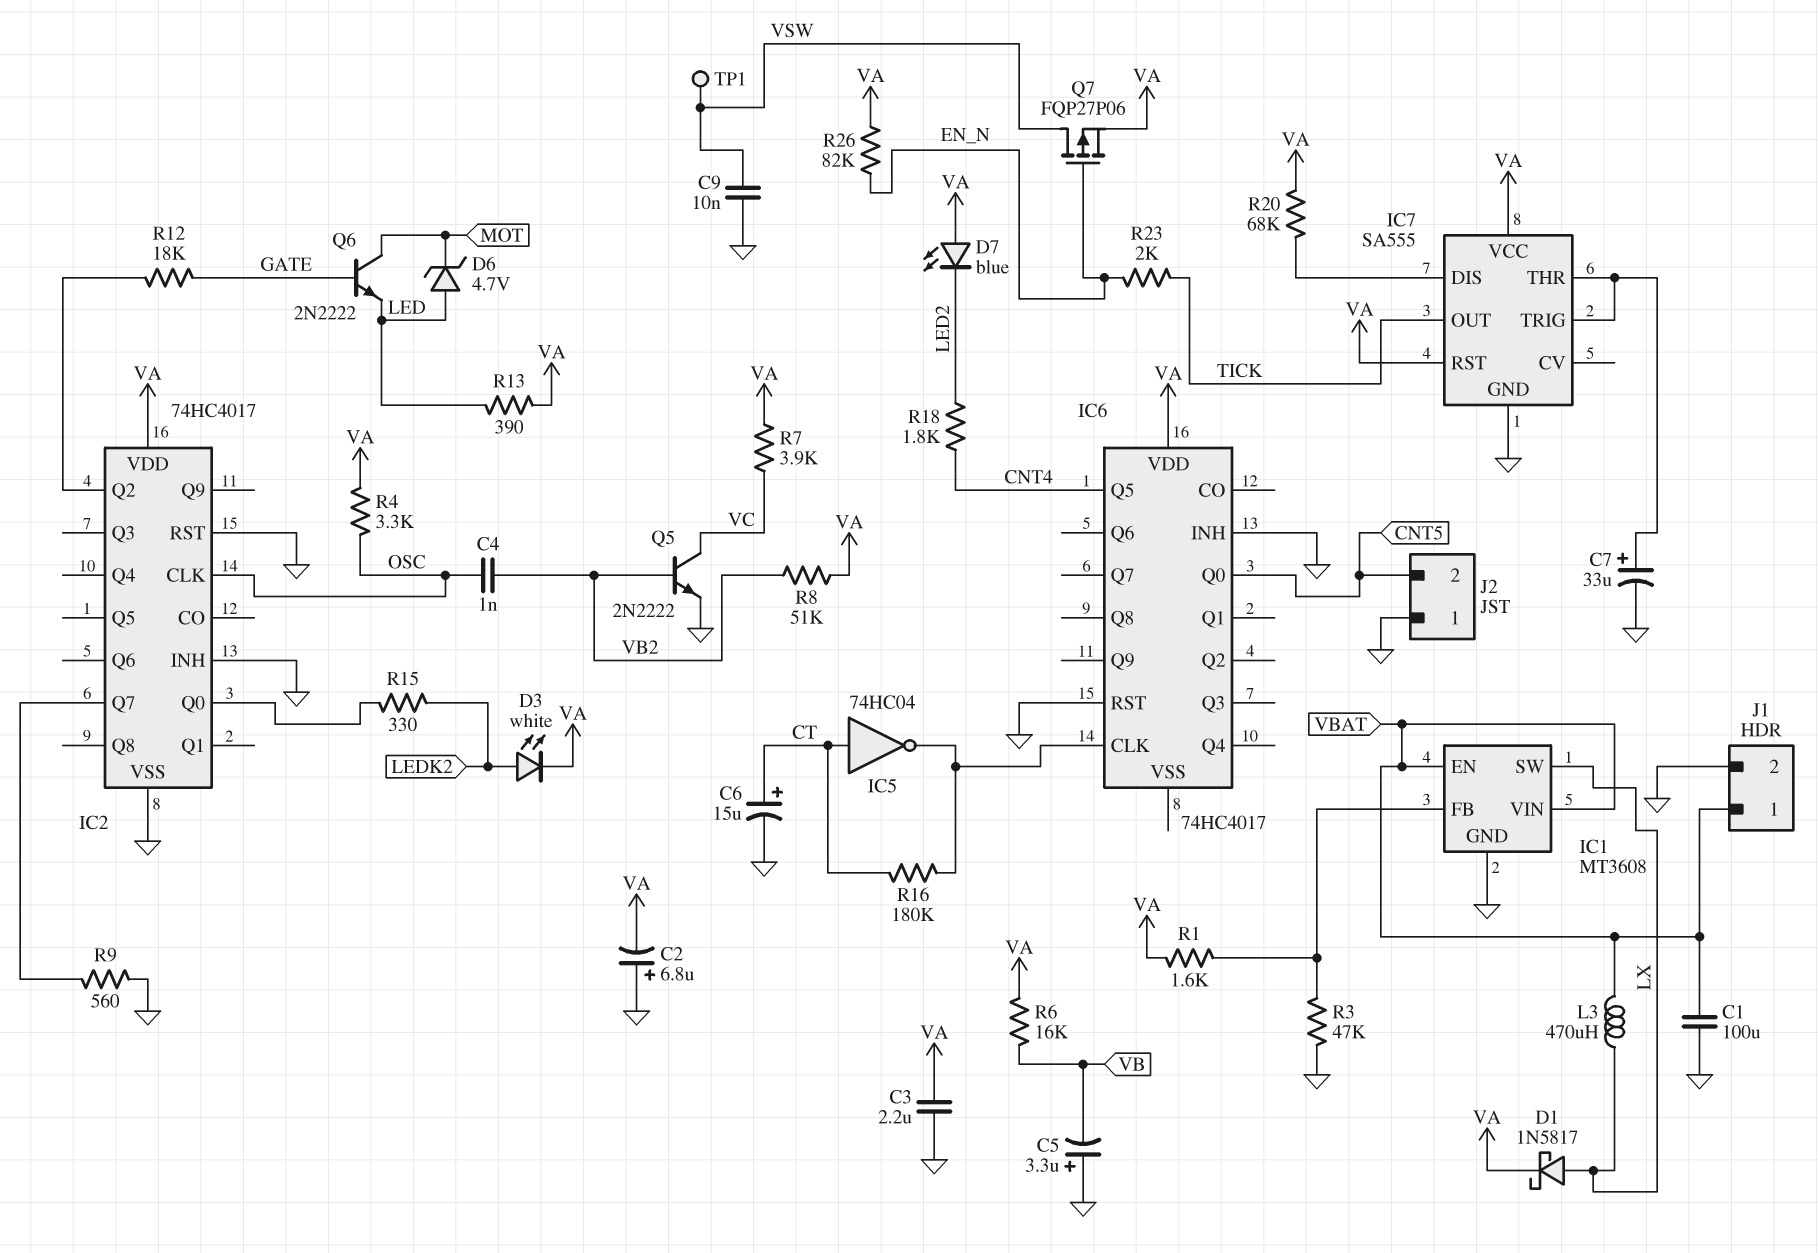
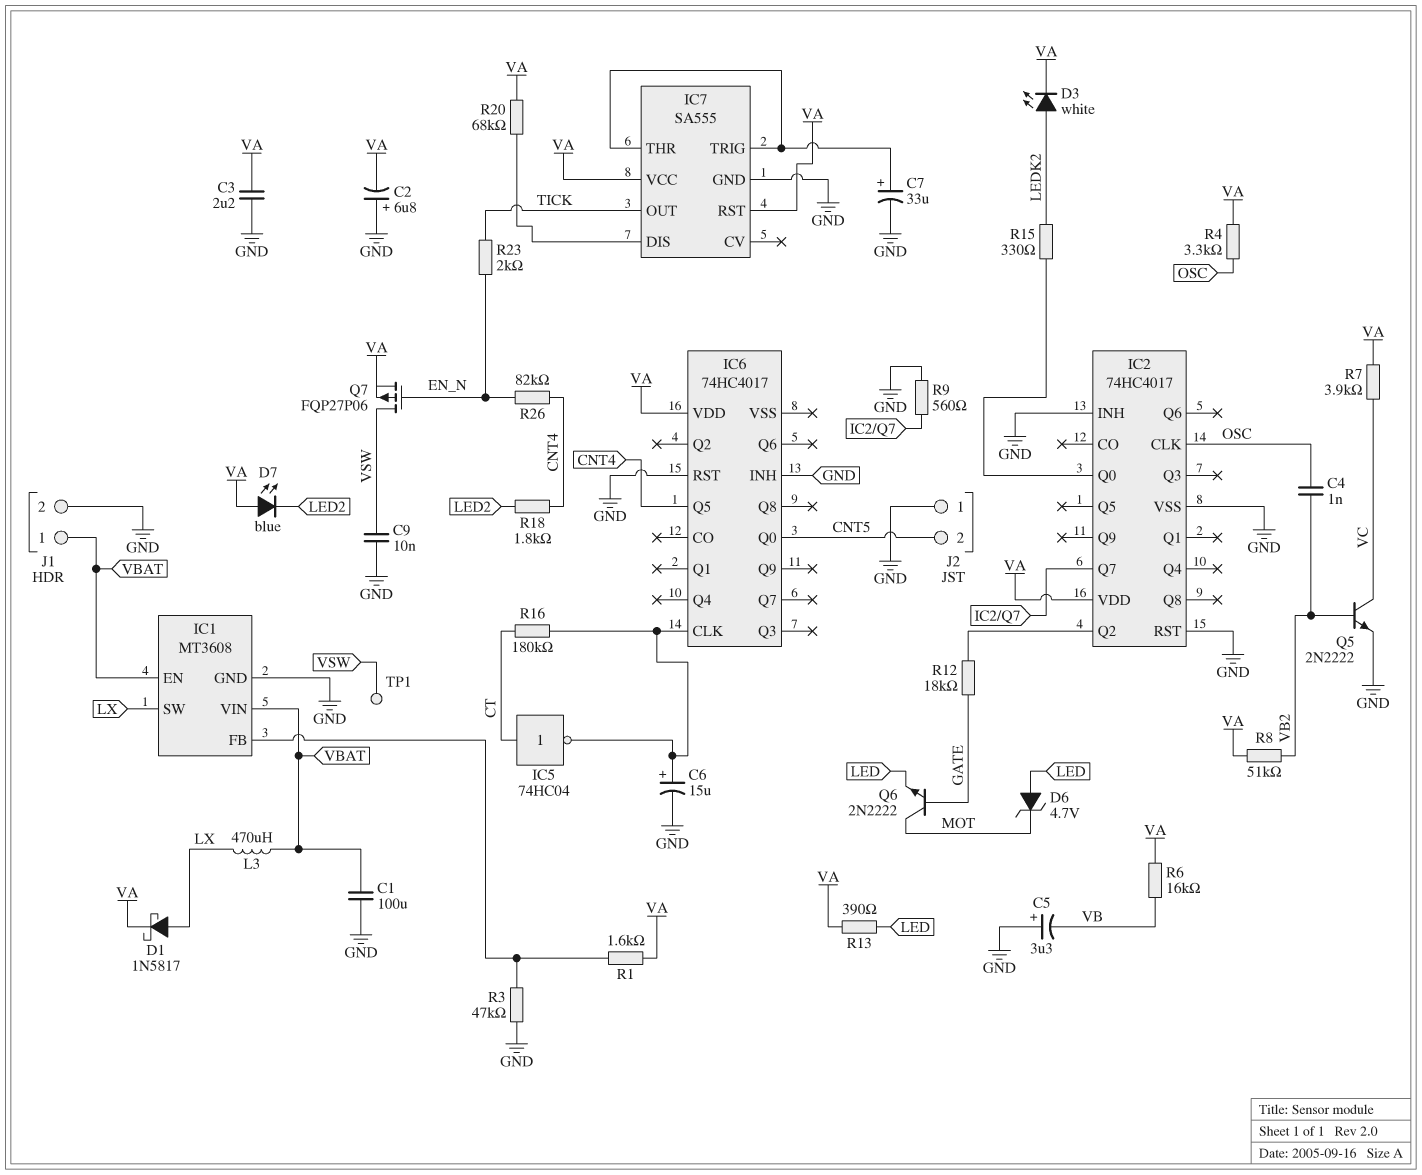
C6: 15uF (plus CT, minus GND) -> 15uF (plus IC6/CLK, minus GND)
R26: 82k (EN_N, VA) -> 82k (CNT4, EN_N)

